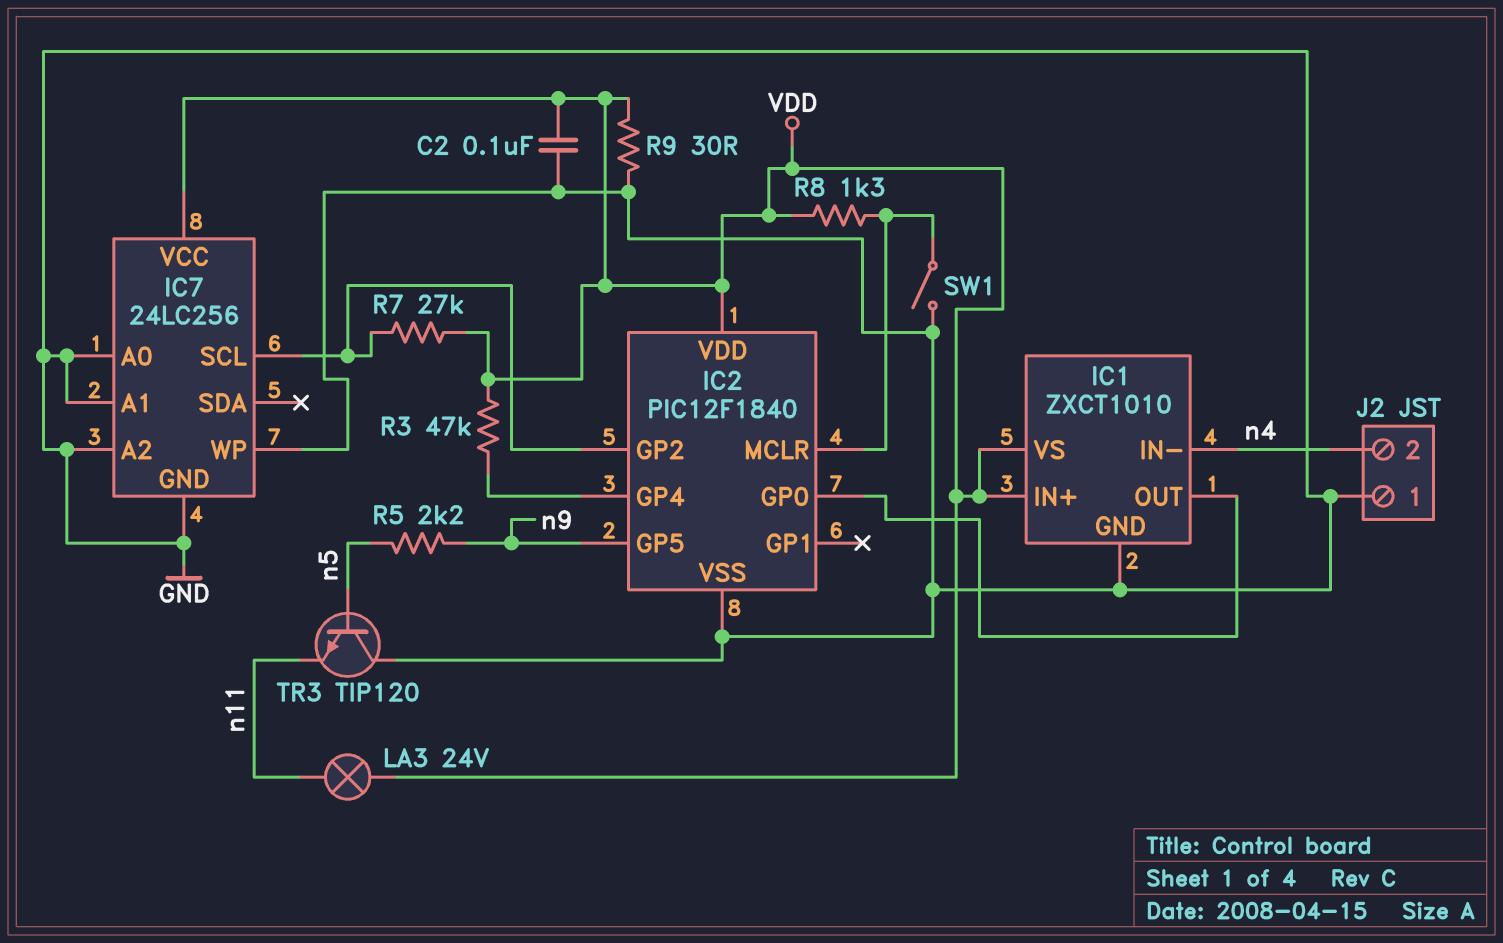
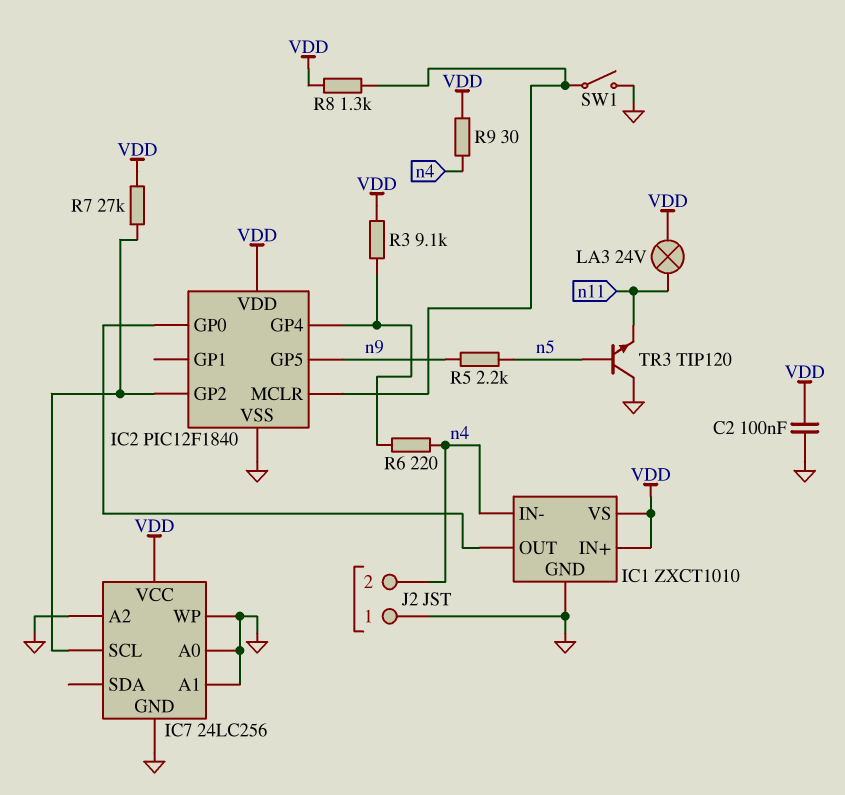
R3: 47k (IC2/GP4, VDD) -> 9.1k (IC2/GP4, VDD)
R6: none -> 220 (IC2/GP4, n4)
R9: 30 (GND, VDD) -> 30 (VDD, n4)

